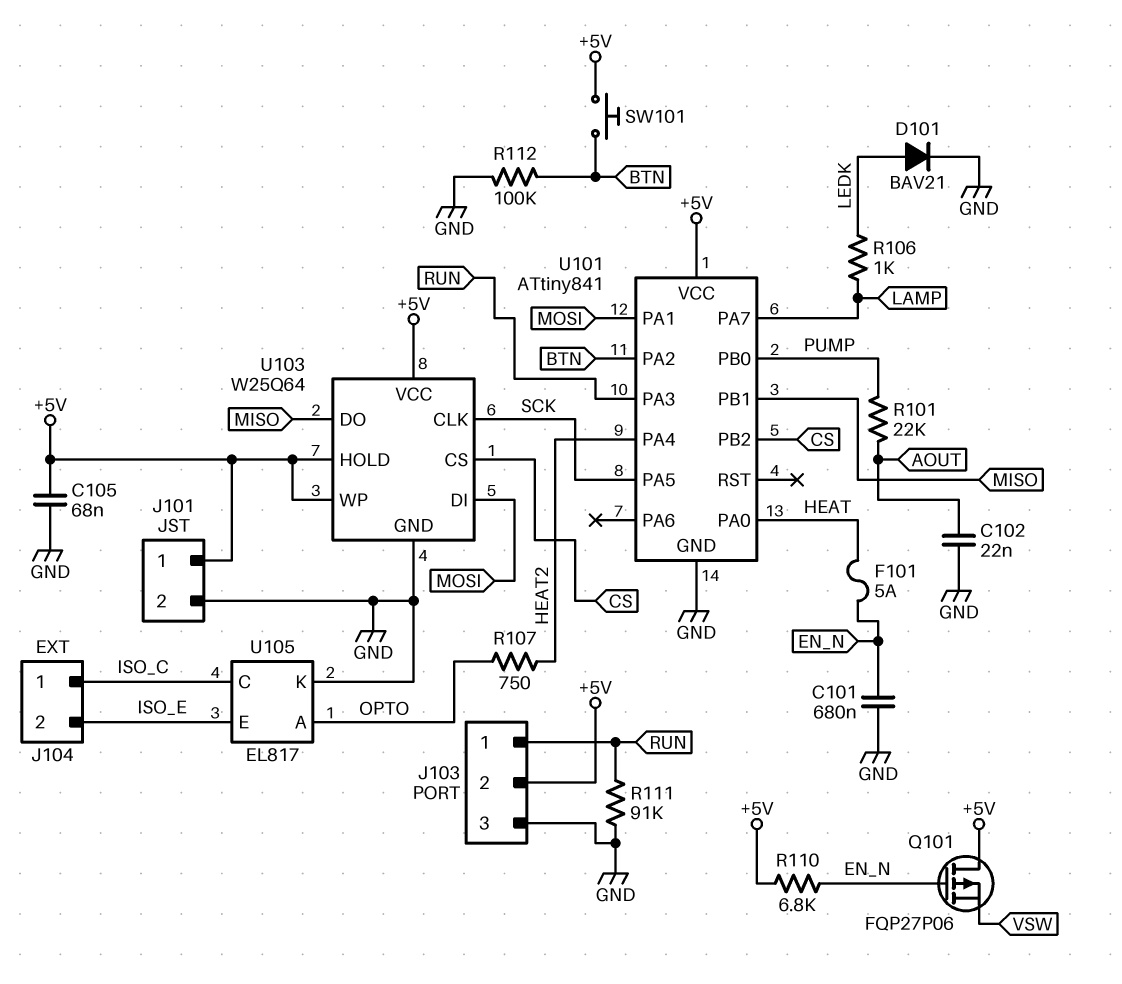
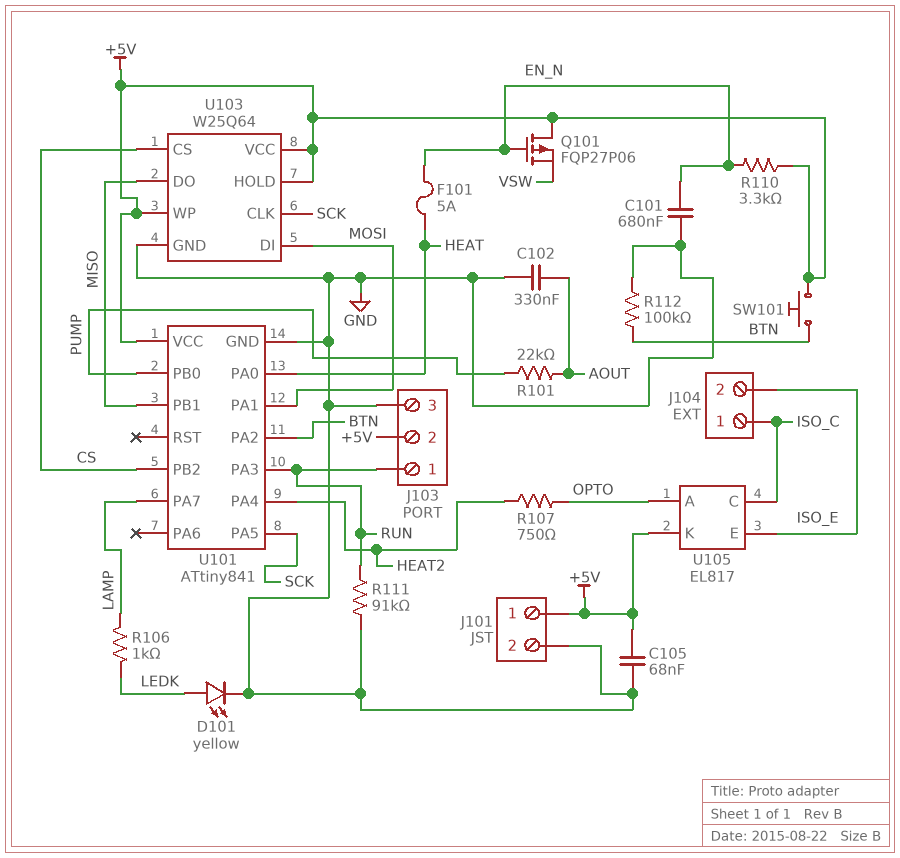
C102: 22nF (AOUT, GND) -> 330nF (AOUT, GND)
D101: diode BAV21 (A LEDK, K GND) -> LED yellow (A LEDK, K GND)
R110: 6.8k (+5V, EN_N) -> 3.3k (+5V, EN_N)
U105 pin K: GND -> +5V

